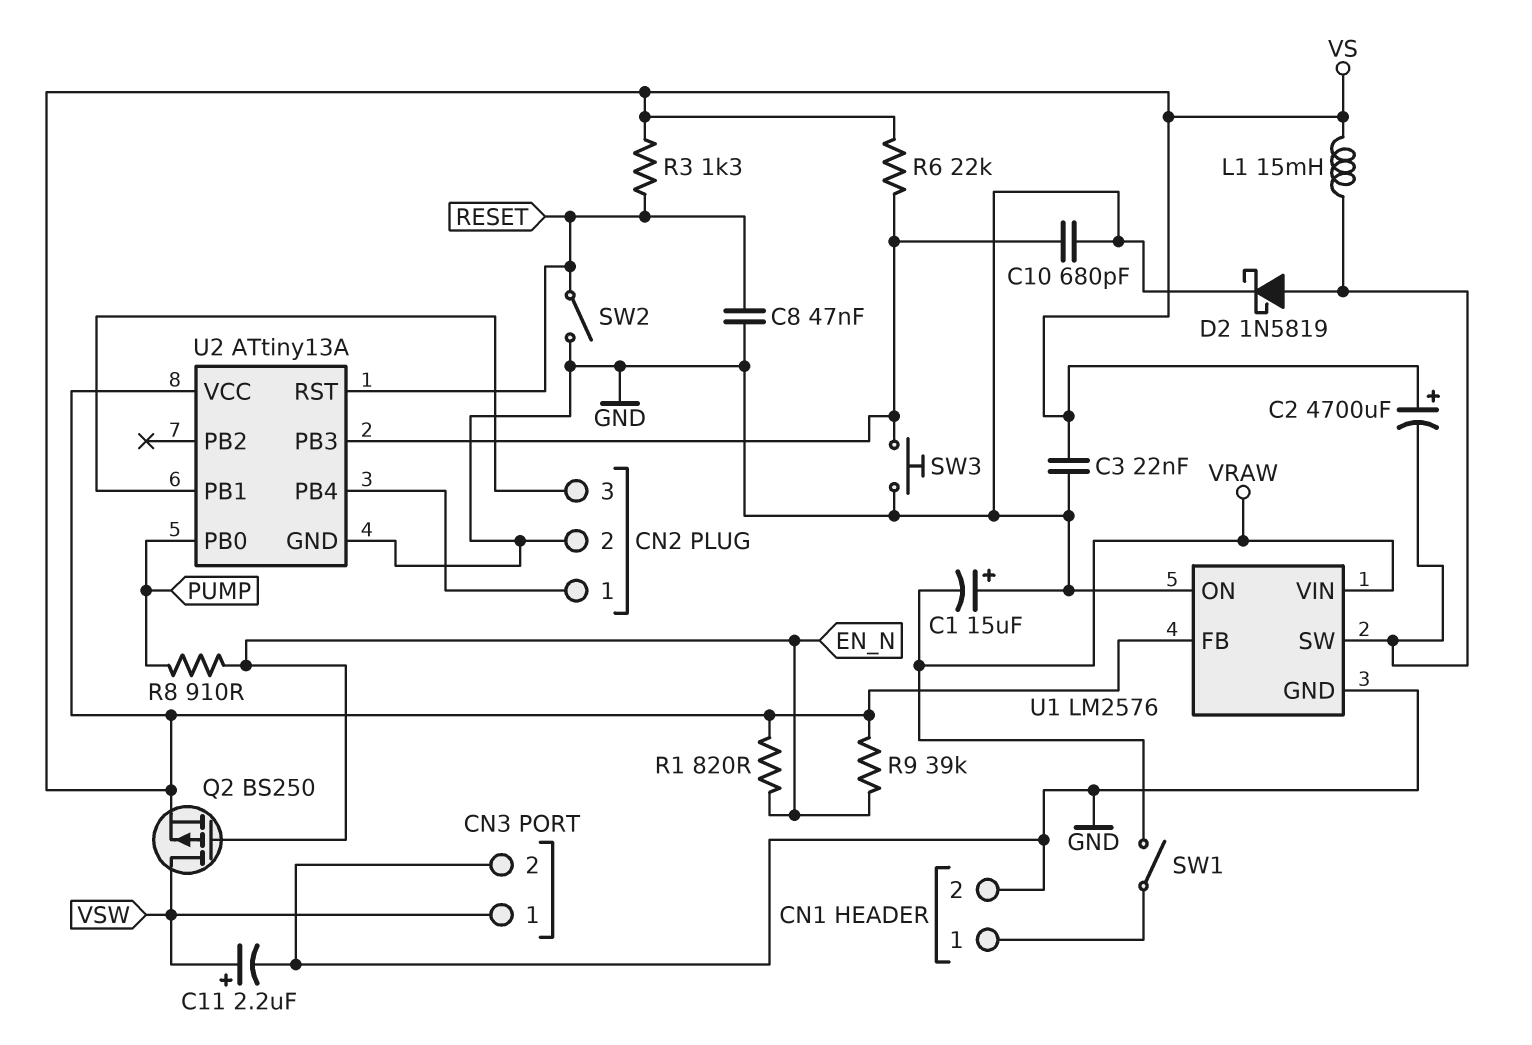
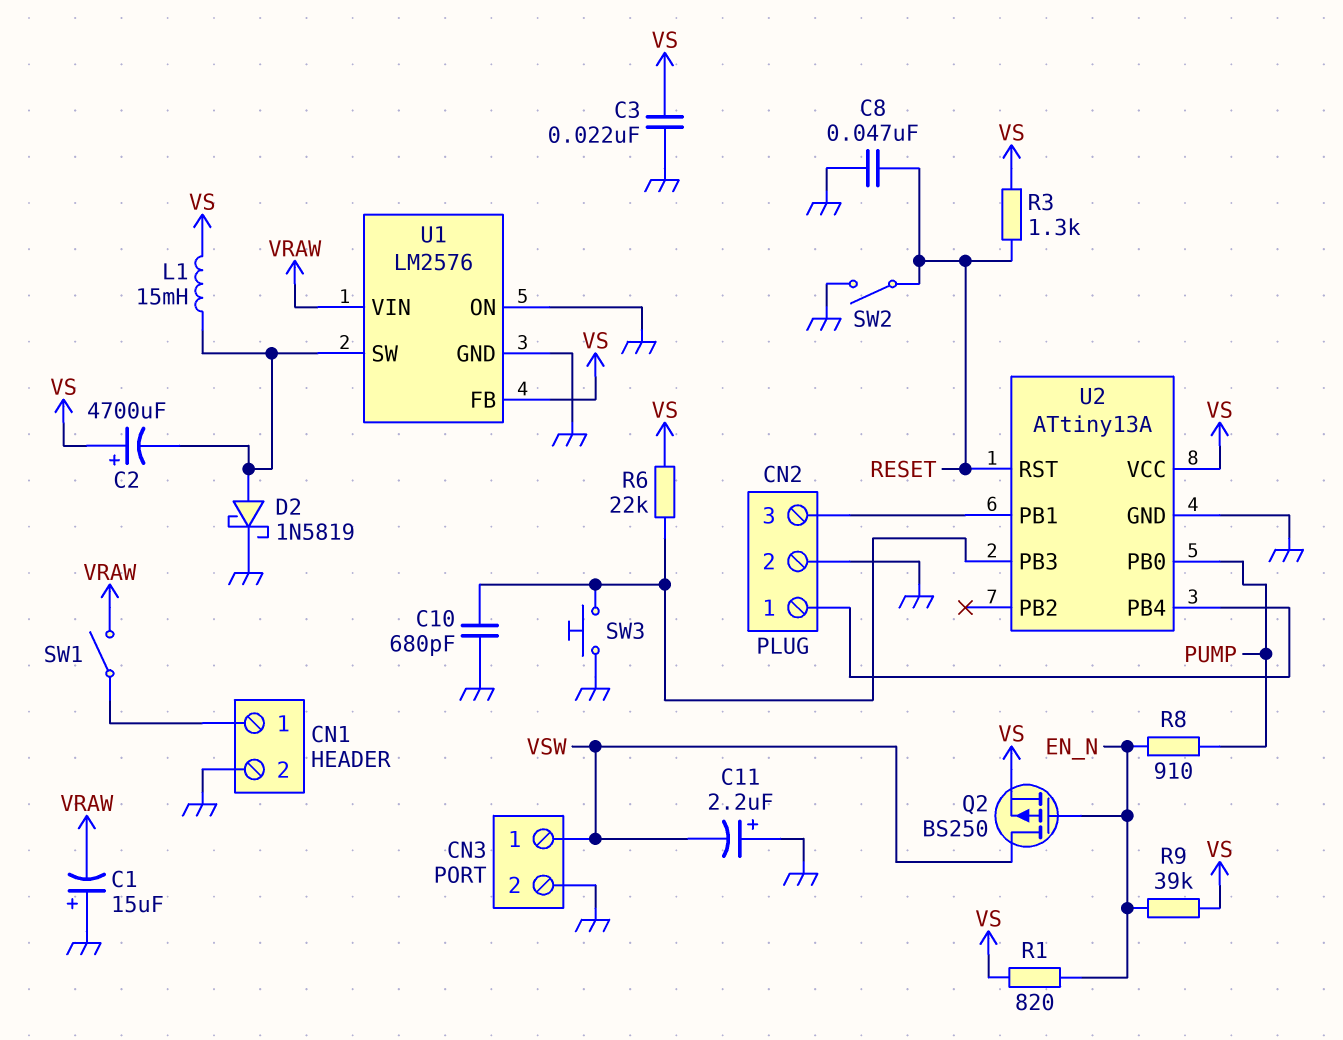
C11: 2.2uF (plus VSW, minus GND) -> 2.2uF (plus GND, minus VSW)

